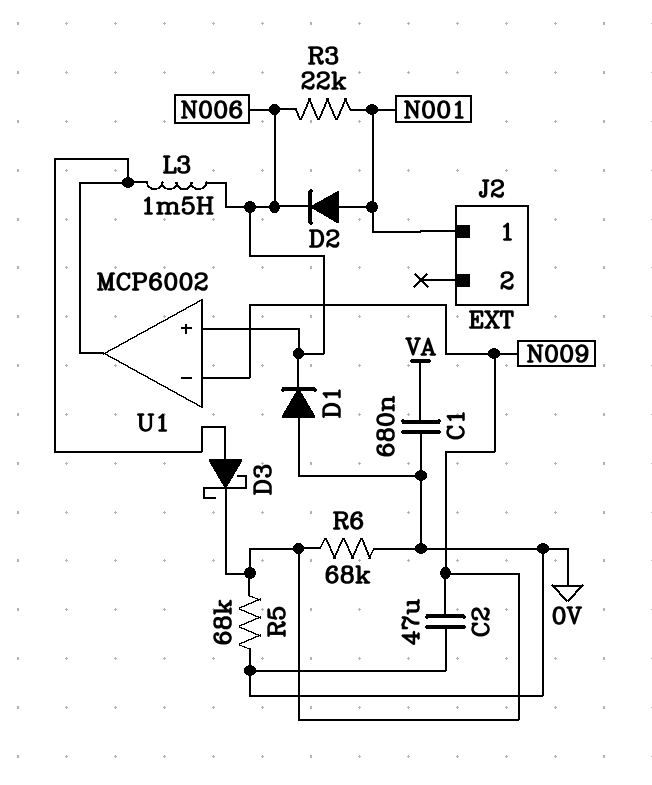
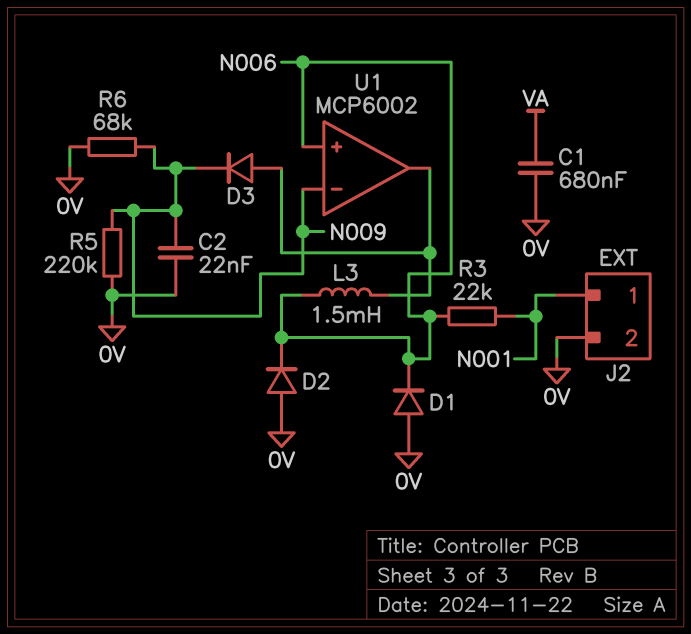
C2: 47uF (0V, N009) -> 22nF (0V, N009)
D2: diode (A N001, K N006) -> diode (A 0V, K N006)
D3: schottky (A U1/out, K N009) -> diode (A U1/out, K N009)
J2 pin 2: none -> 0V
R5: 68k (0V, N009) -> 220k (0V, N009)

